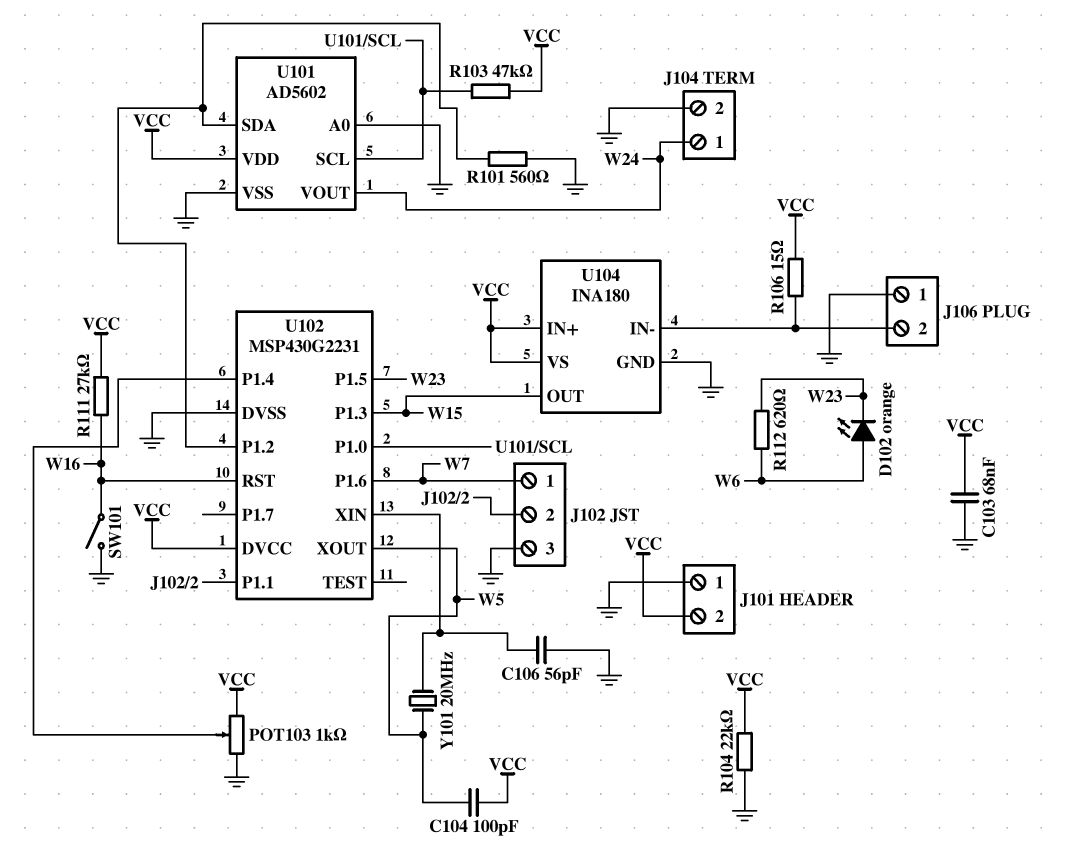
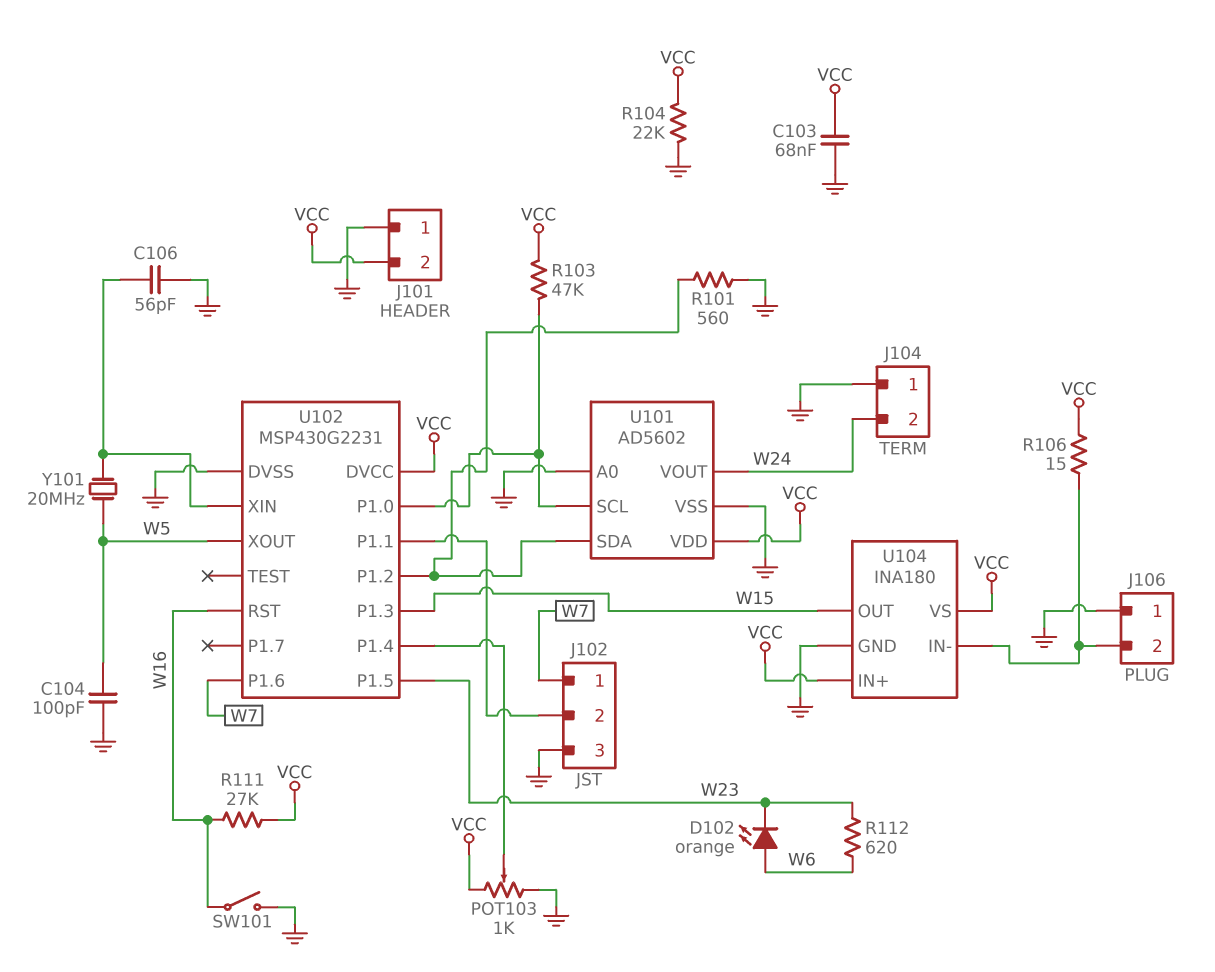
C104: 100pF (VCC, W5) -> 100pF (GND, W5)
J104 pin 1: W24 -> GND
J104 pin 2: GND -> W24

